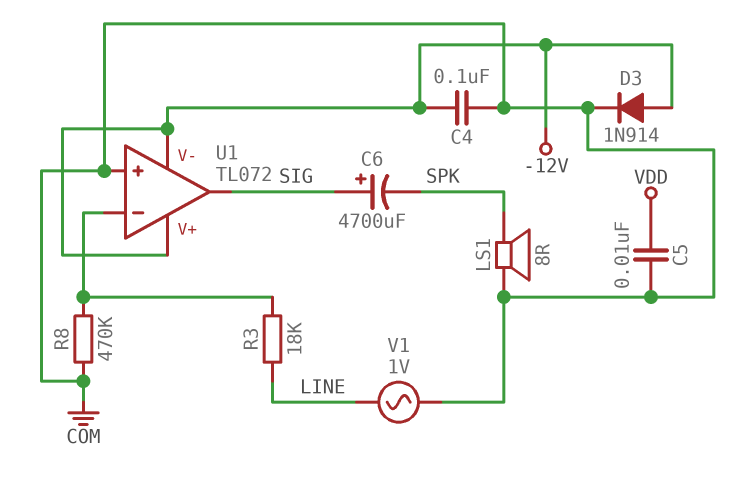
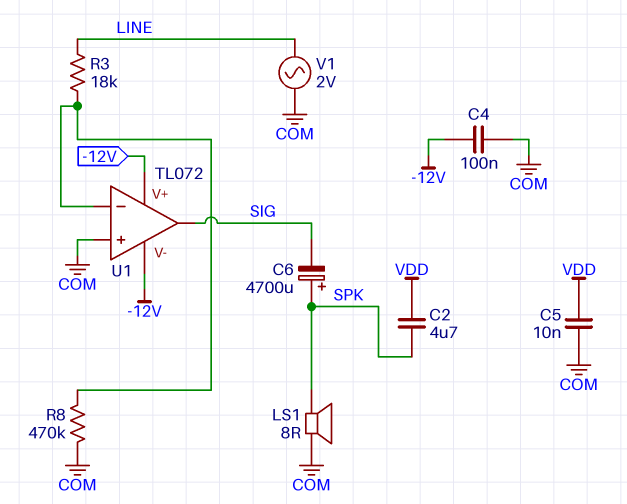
C2: none -> 4.7uF (SPK, VDD)
C6: 4700uF (plus SIG, minus SPK) -> 4700uF (plus SPK, minus SIG)
D3: diode 1N914 (A -12V, K COM) -> none
V1: AC 1V (COM, LINE) -> AC 2V (COM, LINE)

